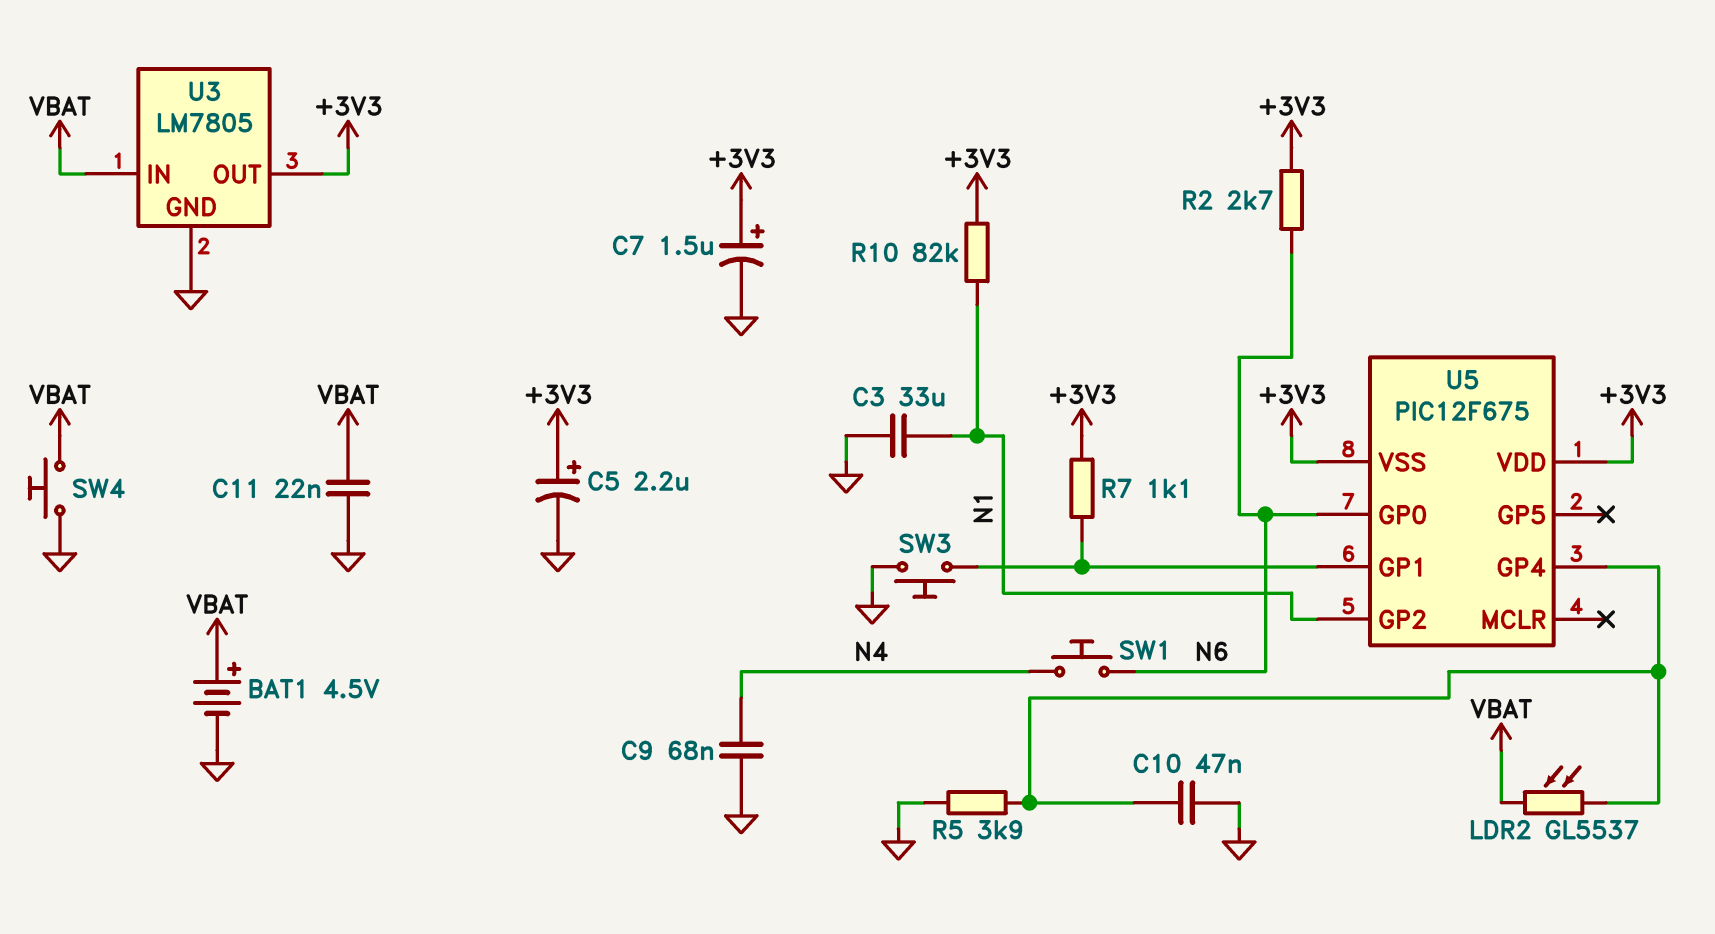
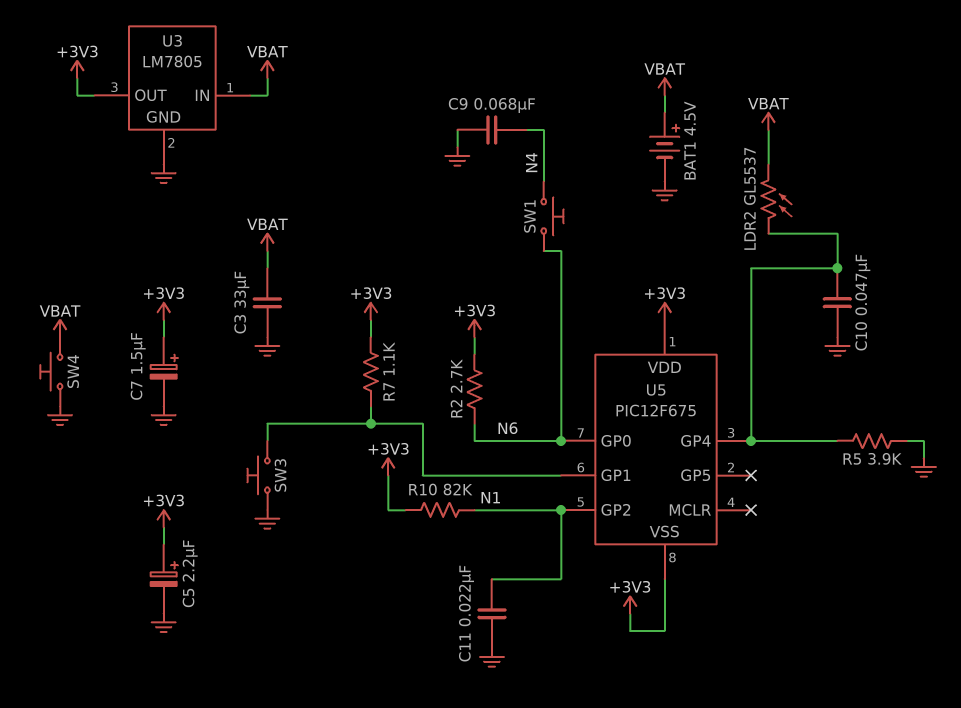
C3: 33uF (GND, N1) -> 33uF (GND, VBAT)
C11: 22nF (GND, VBAT) -> 22nF (GND, N1)

